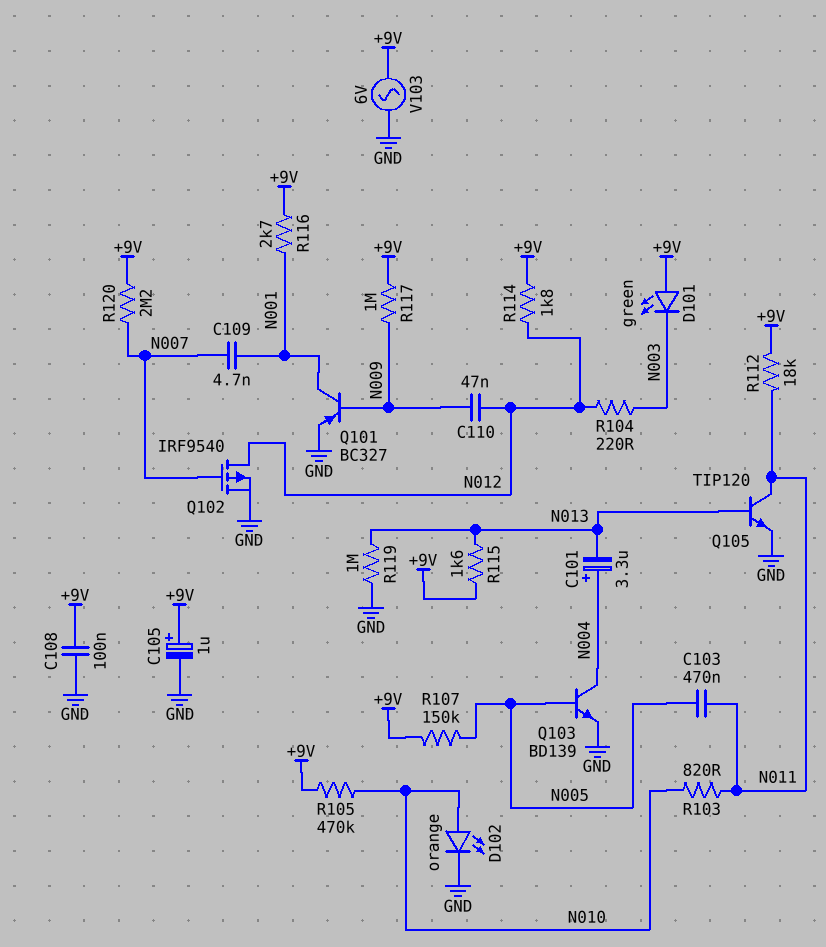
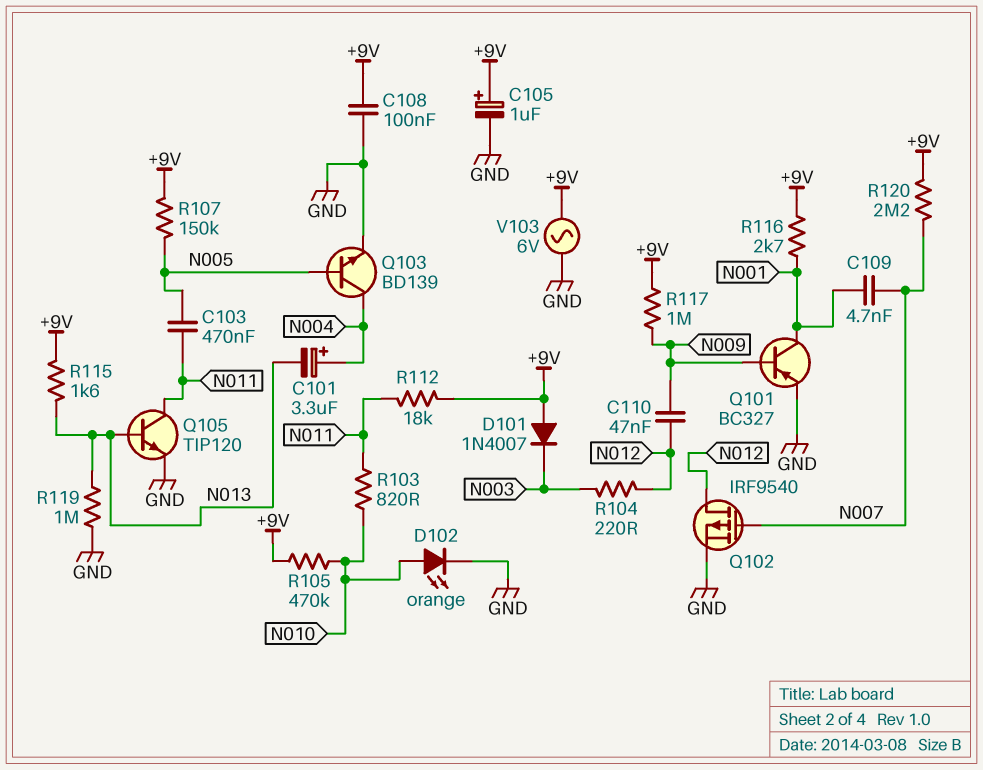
D101: LED green (A +9V, K N003) -> diode 1N4007 (A +9V, K N003)
R114: 1.8k (+9V, N012) -> none

